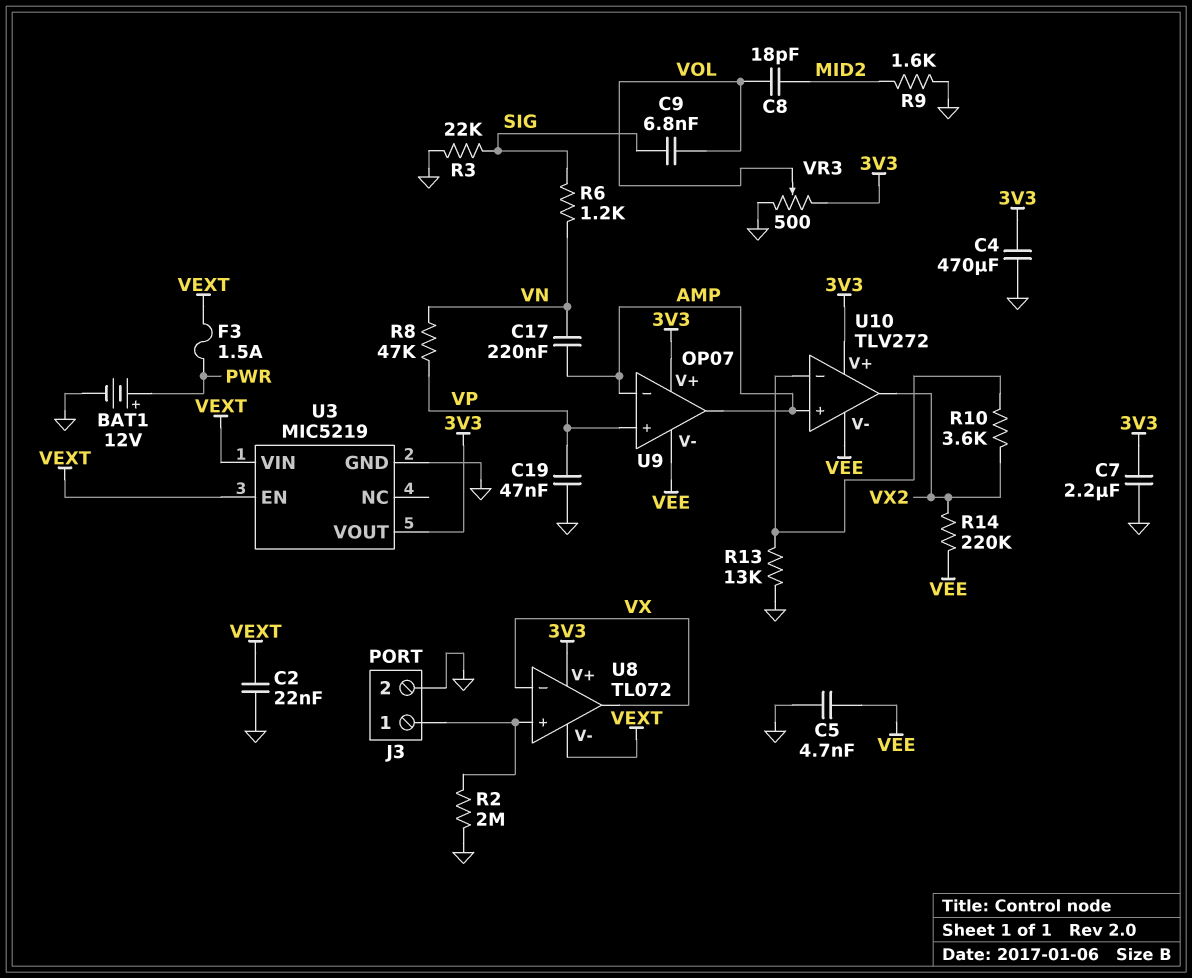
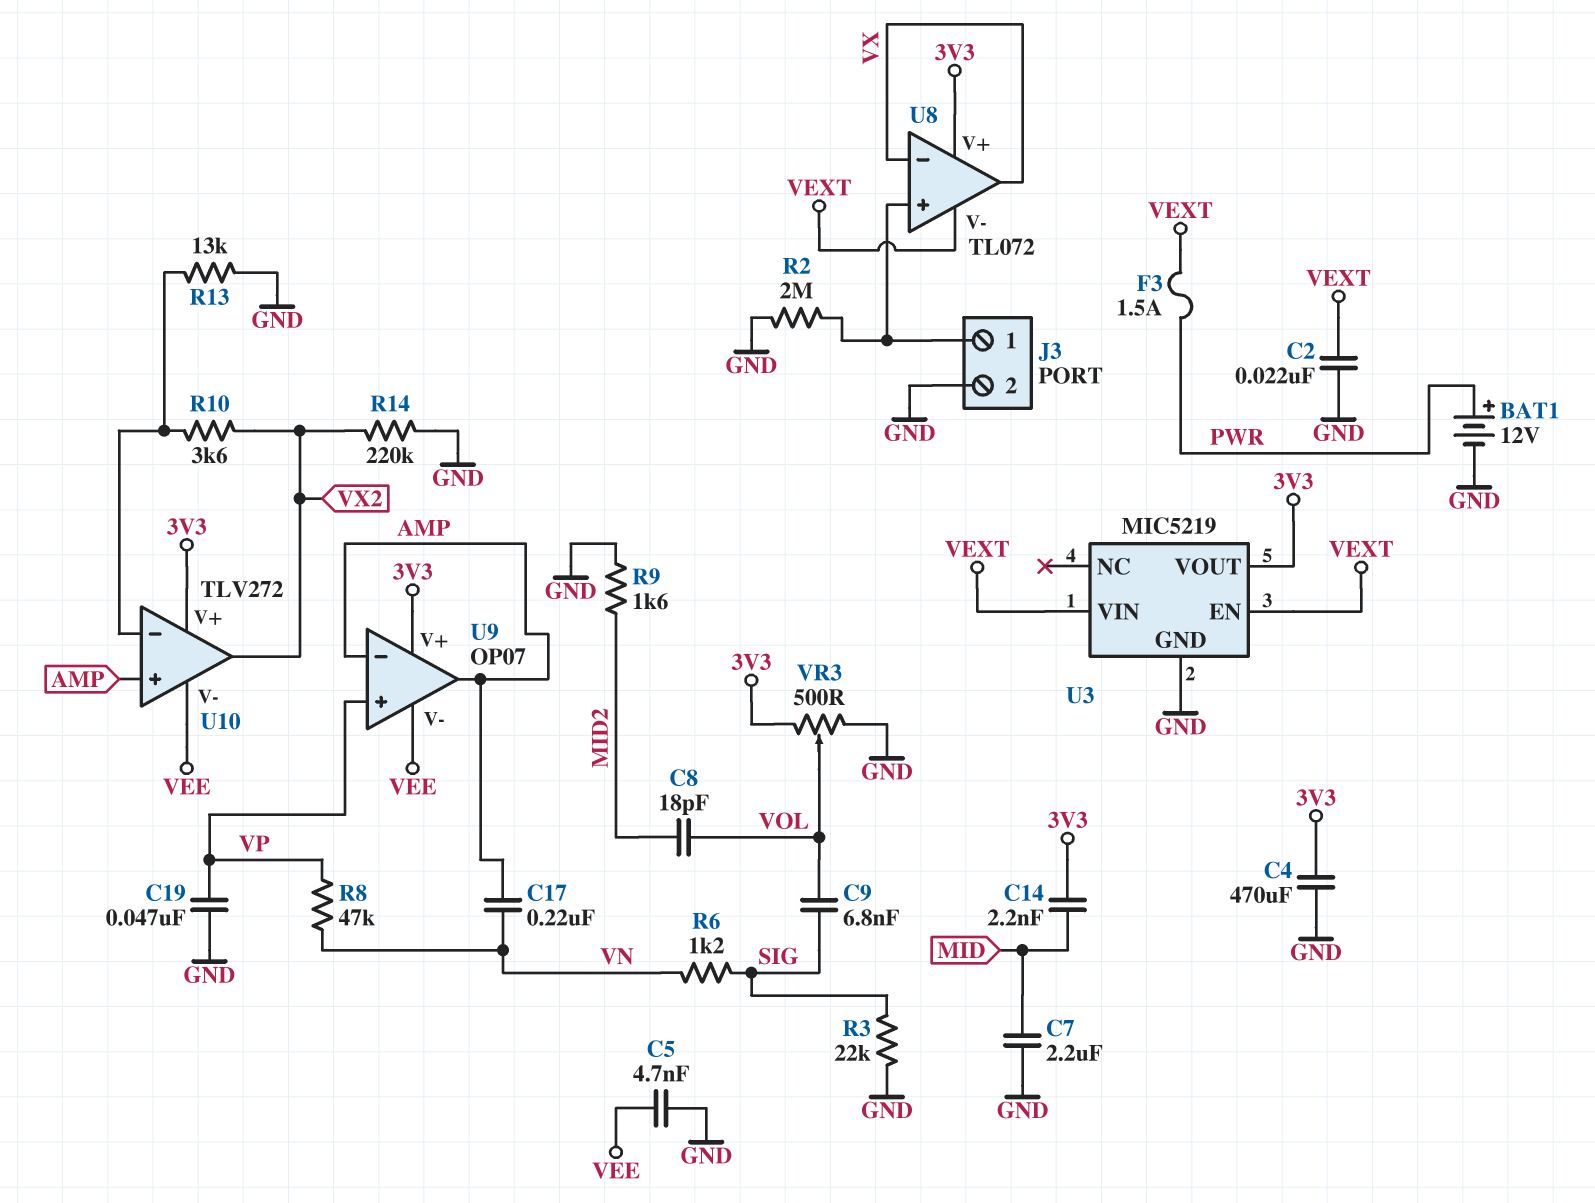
C7: 2.2uF (3V3, GND) -> 2.2uF (GND, MID)
C14: none -> 2.2nF (3V3, MID)
R14: 220k (VEE, VX2) -> 220k (GND, VX2)

